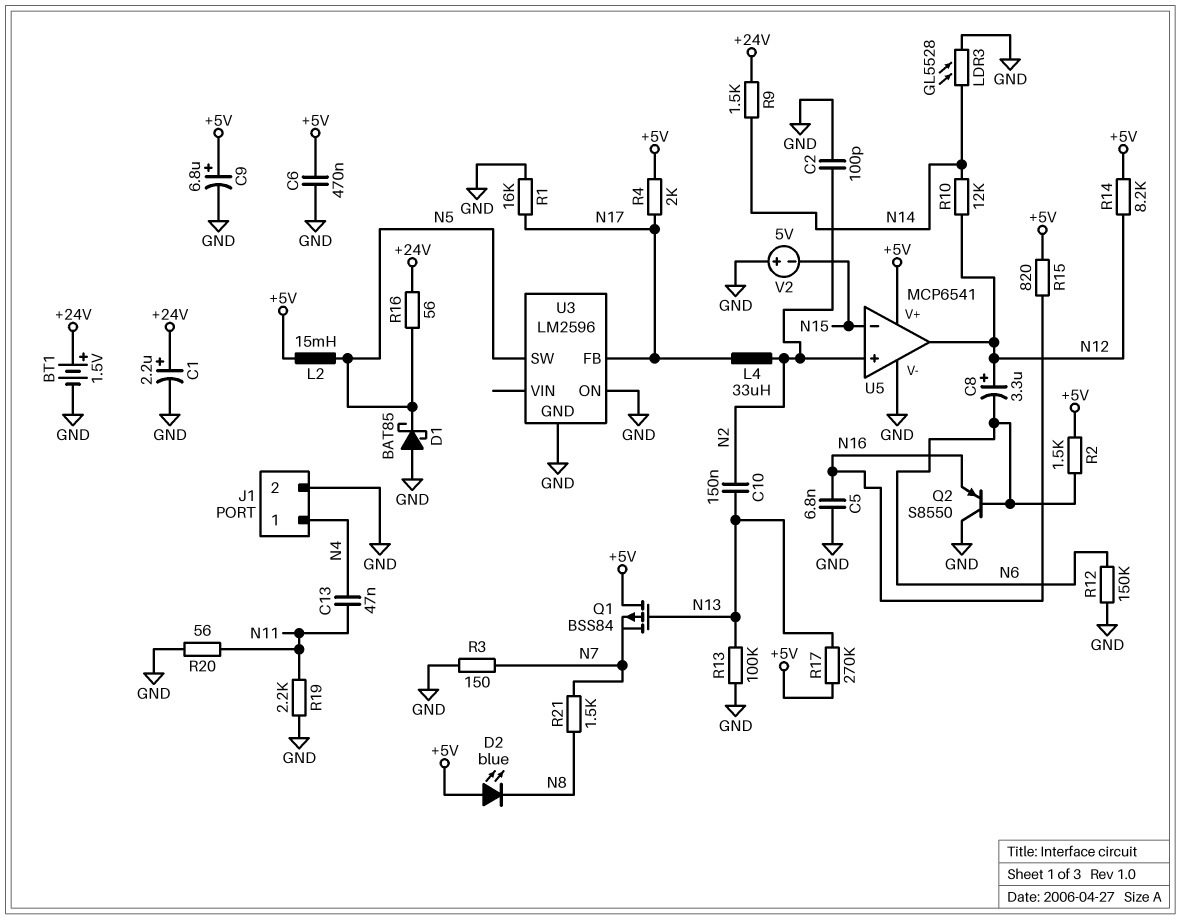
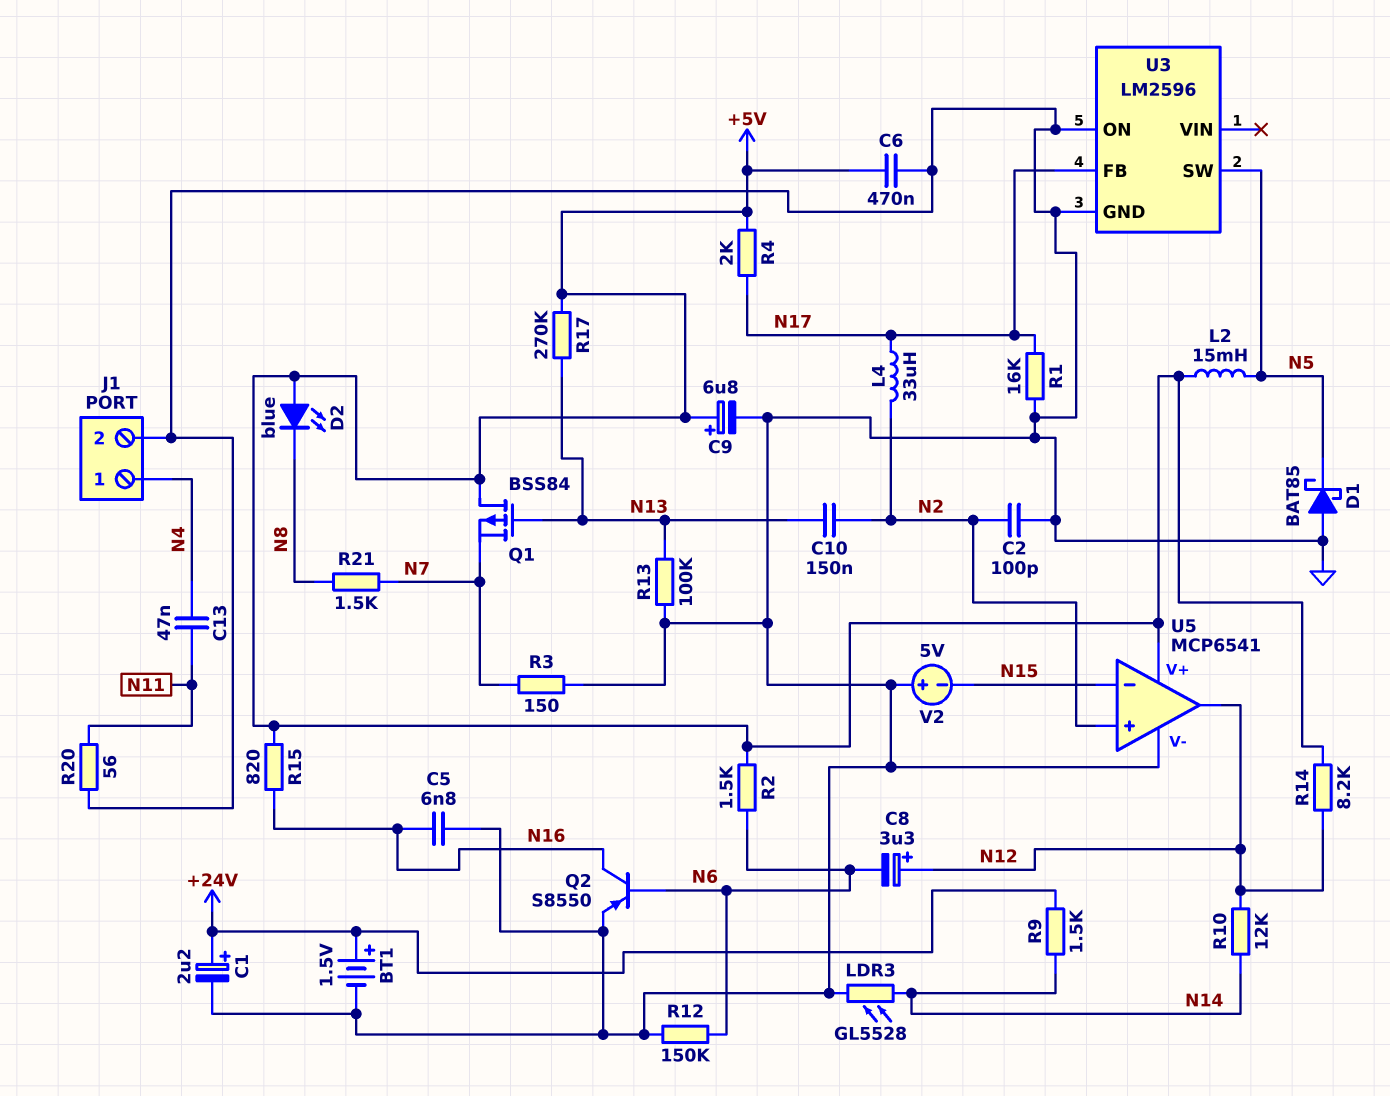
Q2: PNP S8550 (B N6, C GND, E N16) -> PNP S8550 (B N6, C N16, E GND)
R16: 56 (+24V, N5) -> none
R19: 2.2k (GND, N11) -> none

